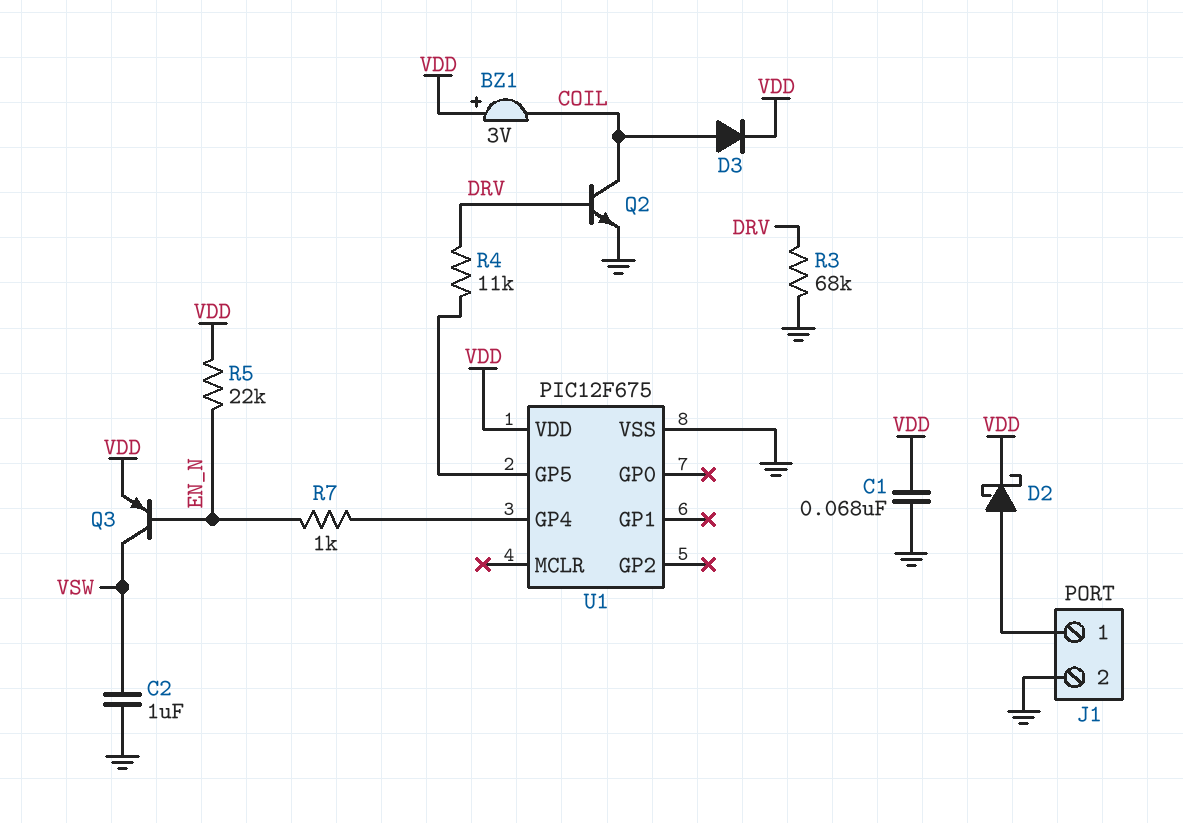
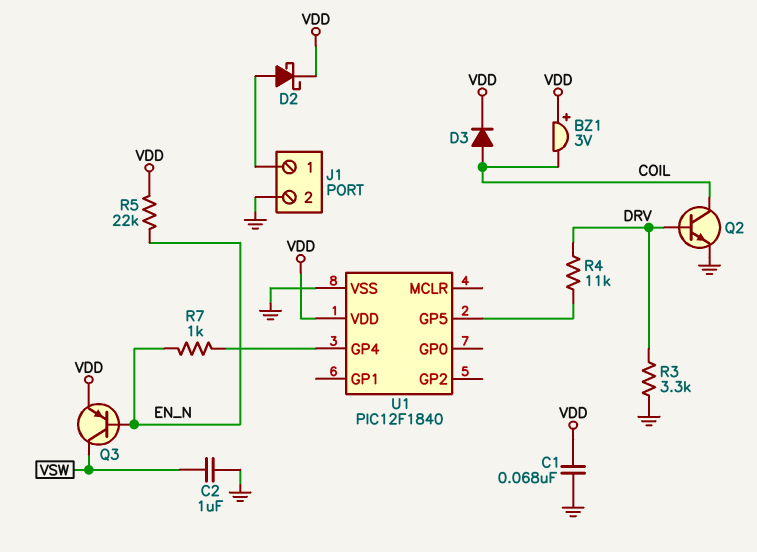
R3: 68k (DRV, GND) -> 3.3k (DRV, GND)
U1: PIC12F675 -> PIC12F1840

